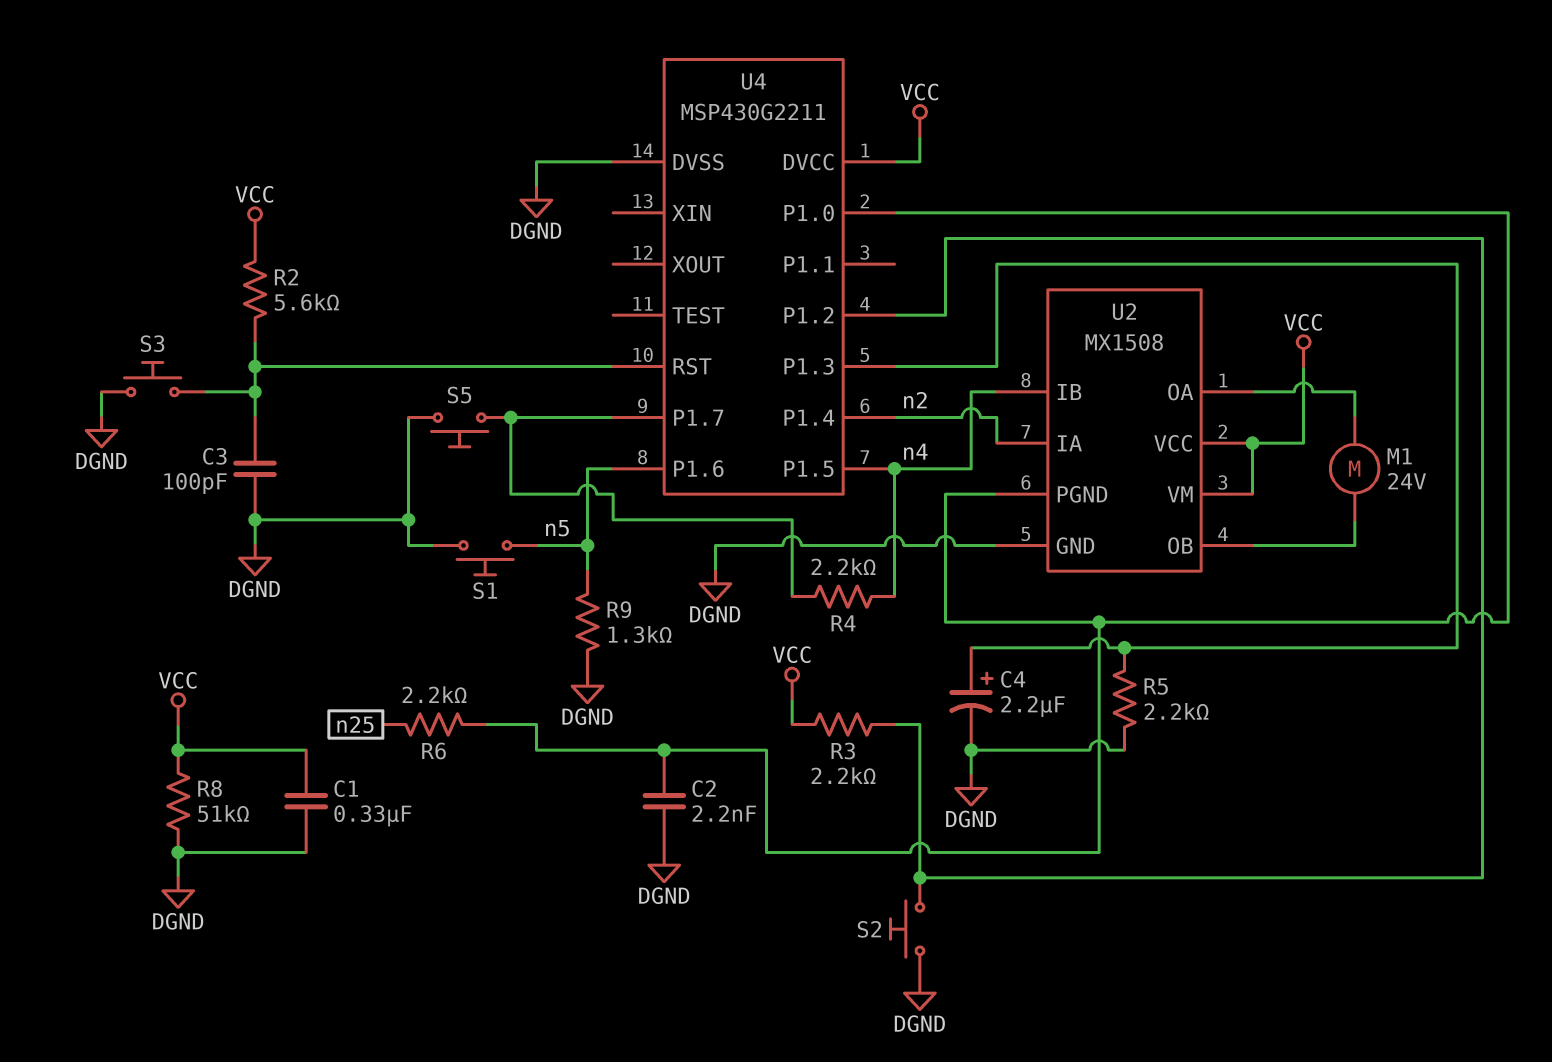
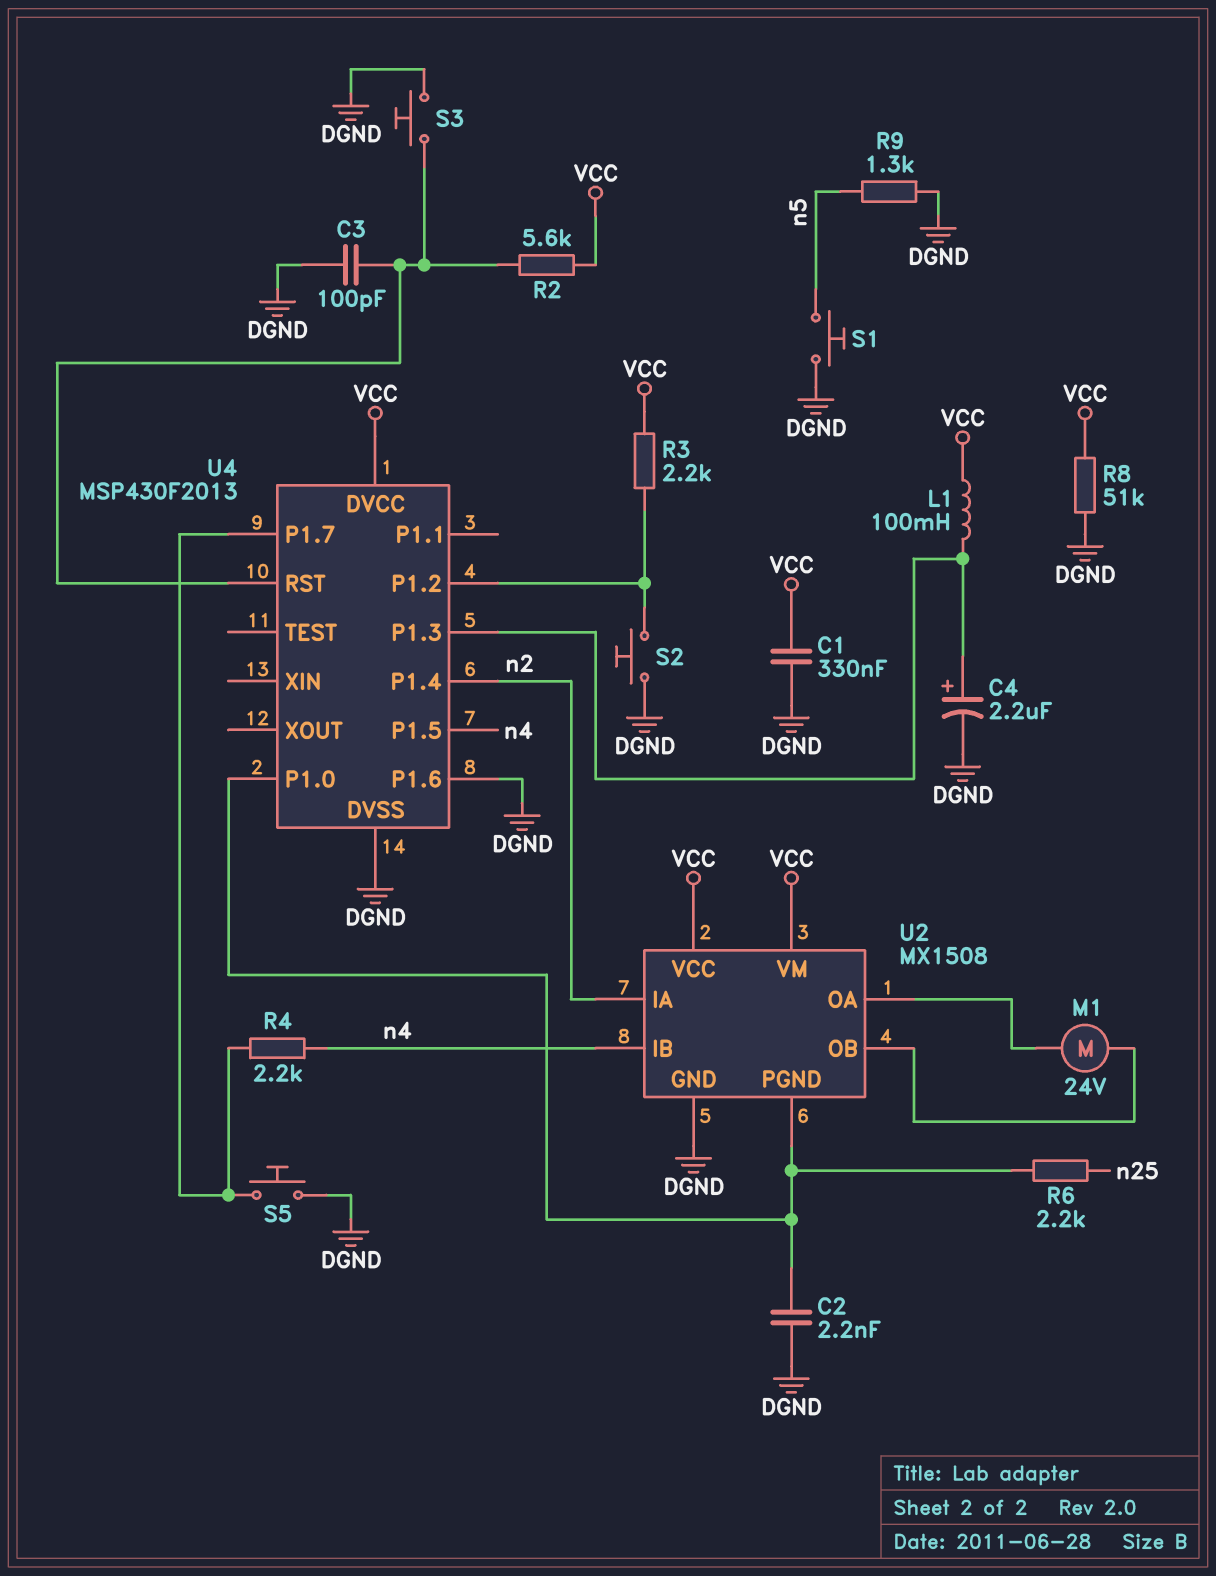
L1: none -> 100mH (U4/P1.3, VCC)
R5: 2.2k (DGND, U4/P1.3) -> none
U4: MSP430G2211 -> MSP430F2013
U4 pin P1.6: n5 -> DGND

